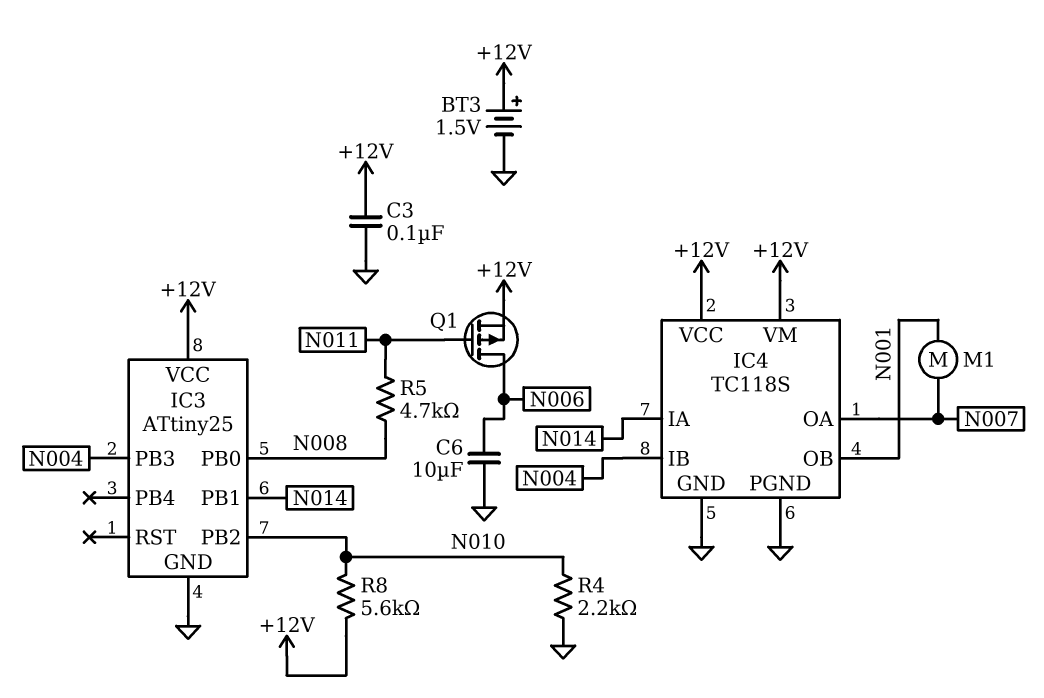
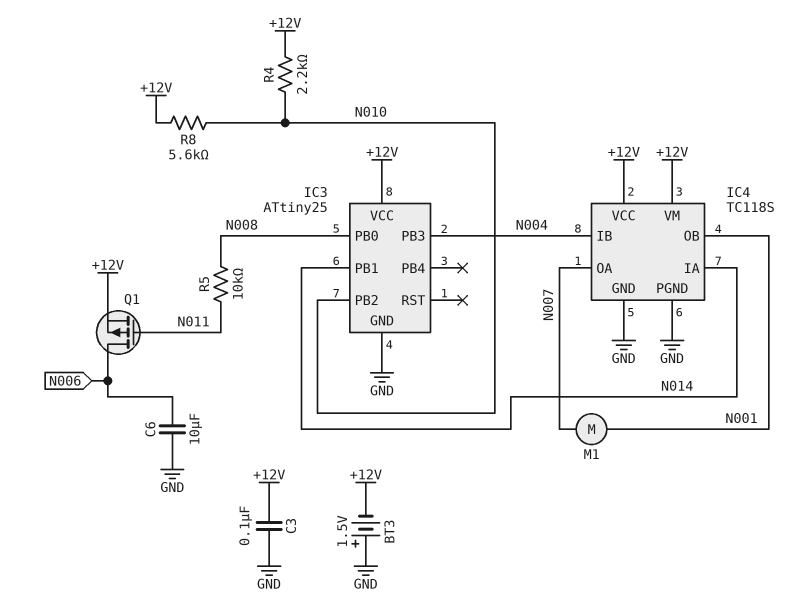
BT3: 1.5V (plus +12V, minus GND) -> 1.5V (plus GND, minus +12V)
R4: 2.2k (GND, N010) -> 2.2k (+12V, N010)
R5: 4.7k (N008, N011) -> 10k (N008, N011)

